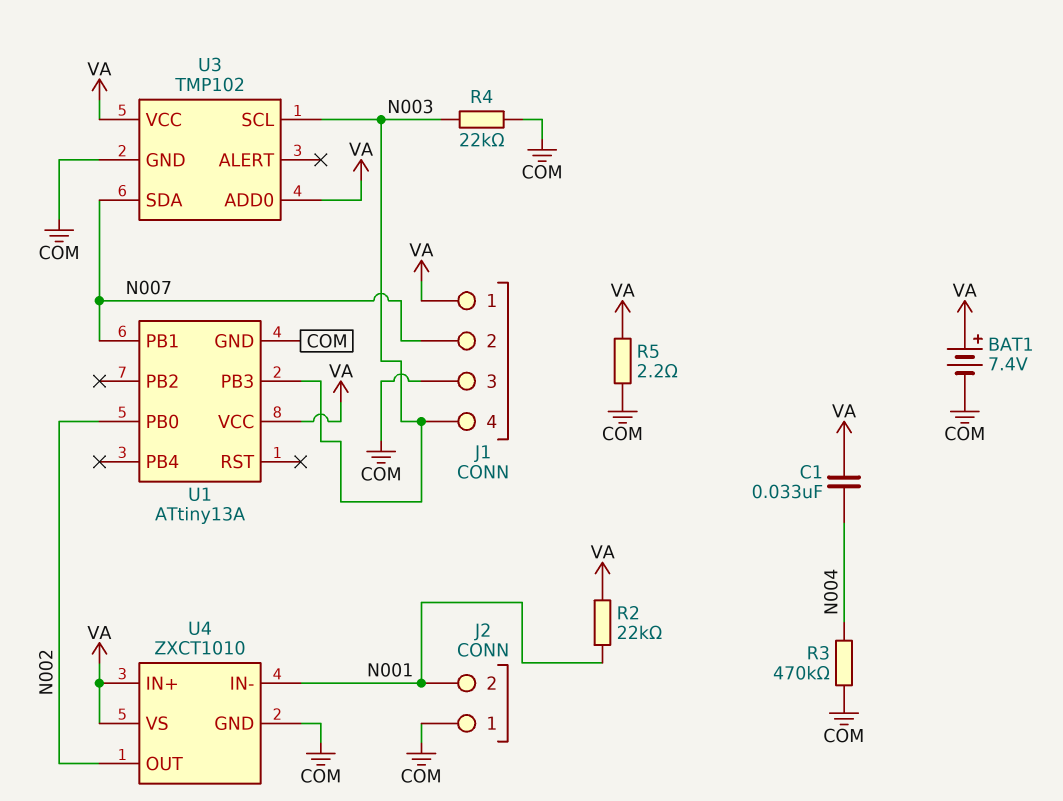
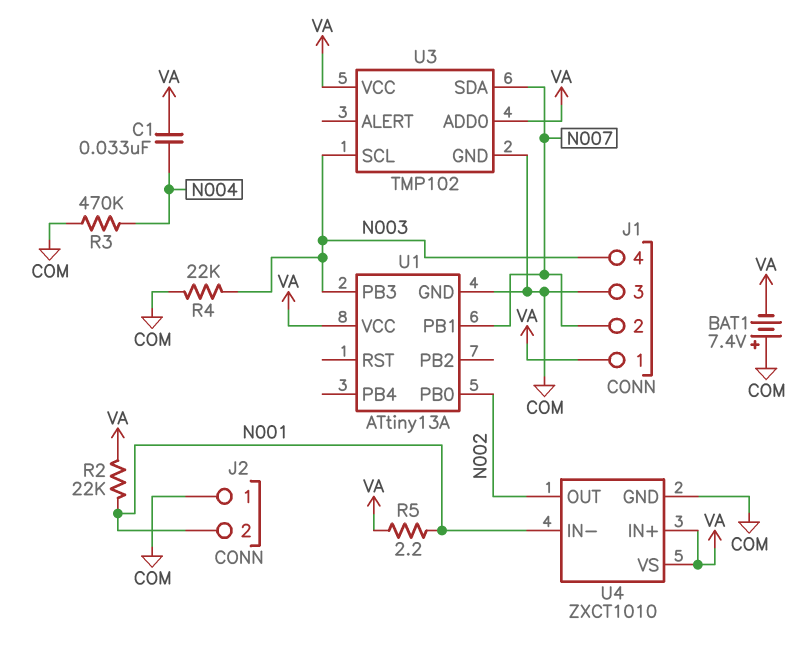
BAT1: 7.4V (plus VA, minus COM) -> 7.4V (plus COM, minus VA)
R5: 2.2 (COM, VA) -> 2.2 (N001, VA)

